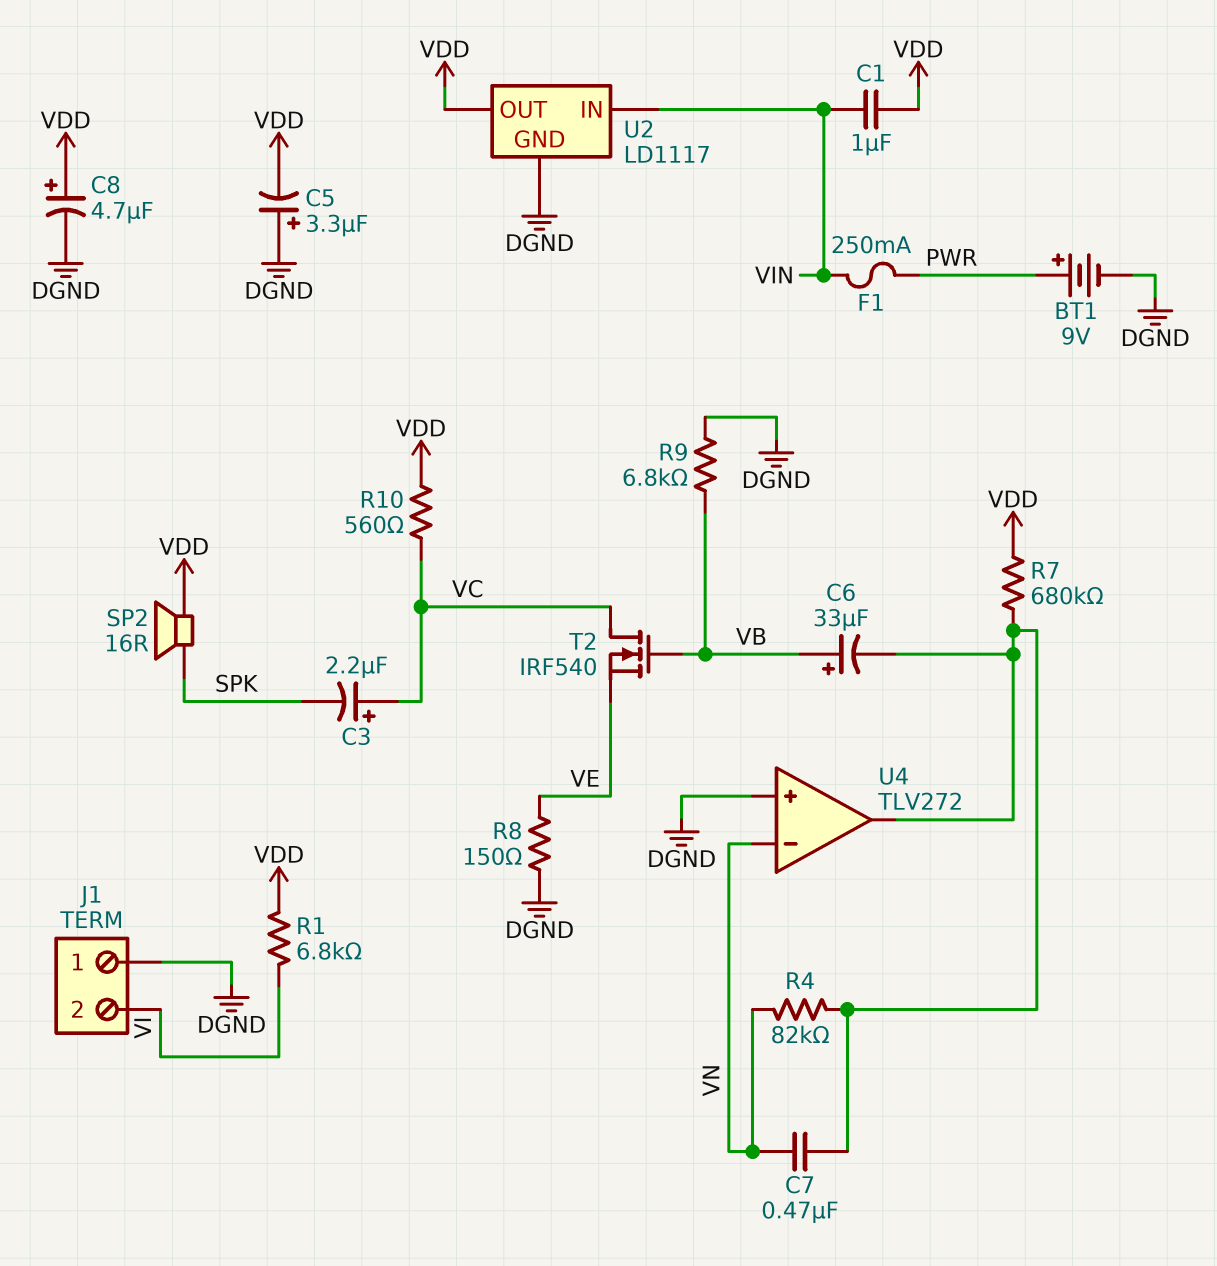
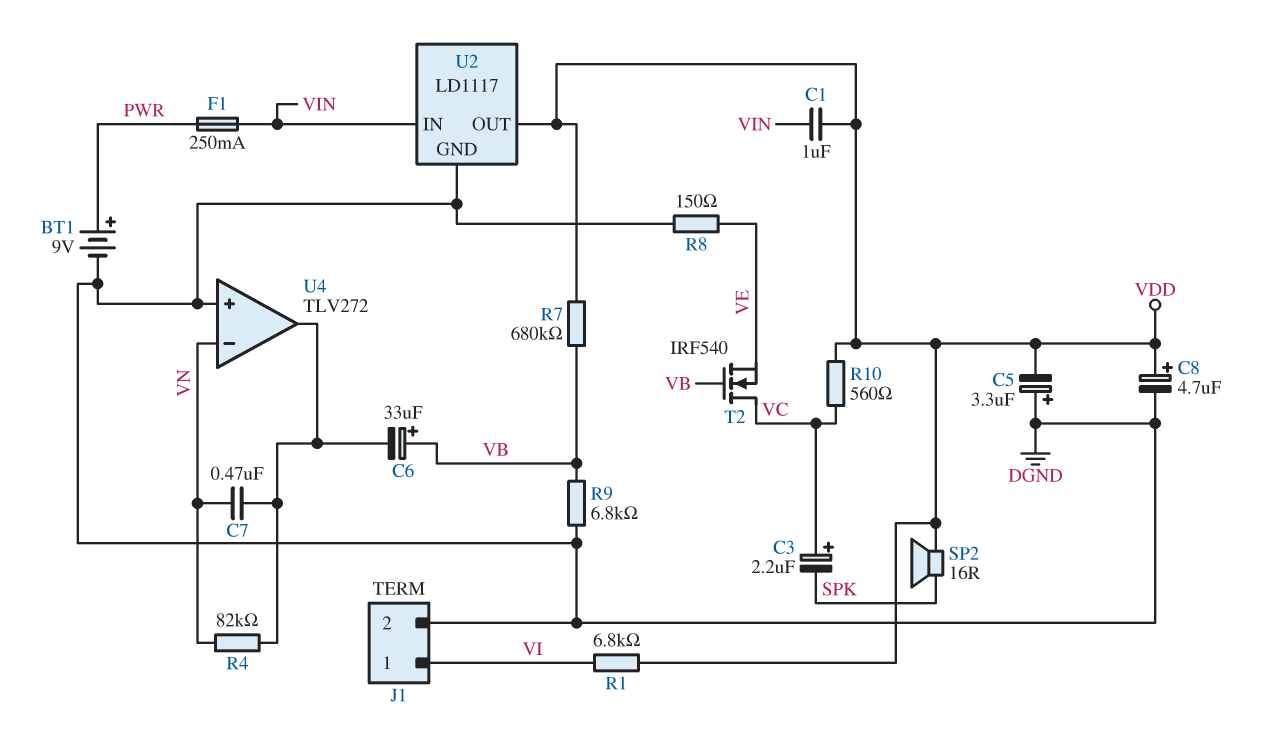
J1 pin 1: DGND -> VI
J1 pin 2: VI -> DGND
R7: 680k (U4/out, VDD) -> 680k (VB, VDD)

